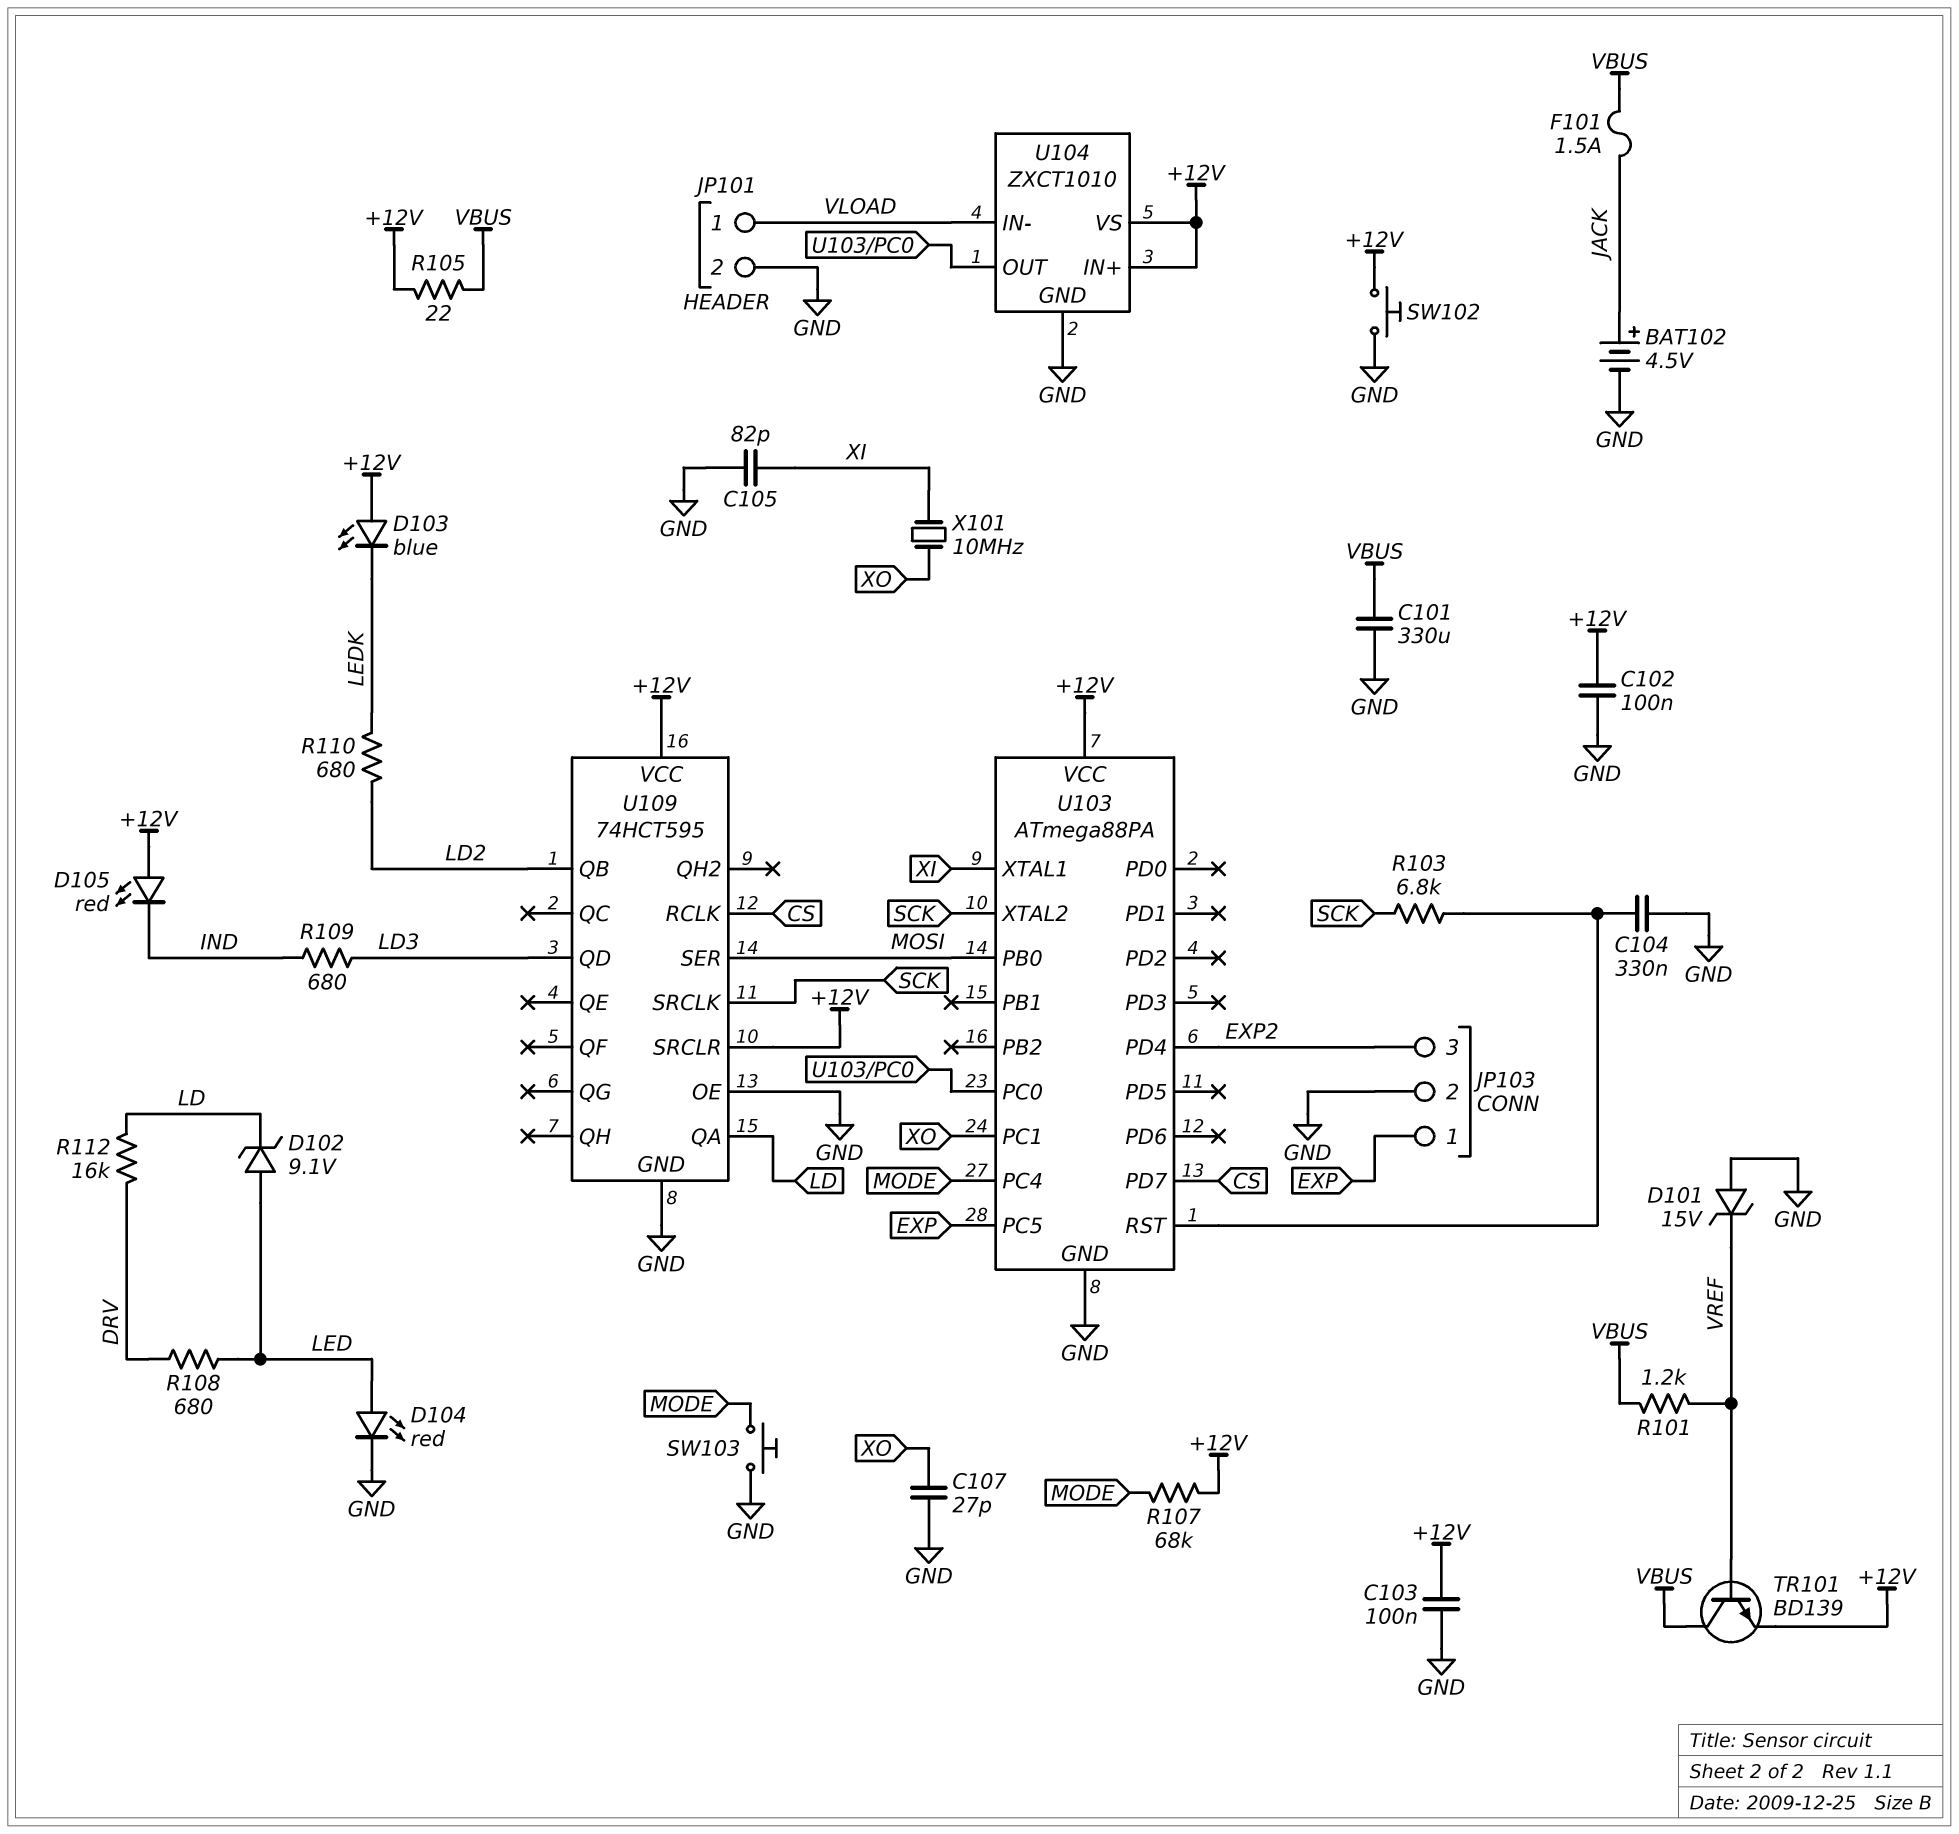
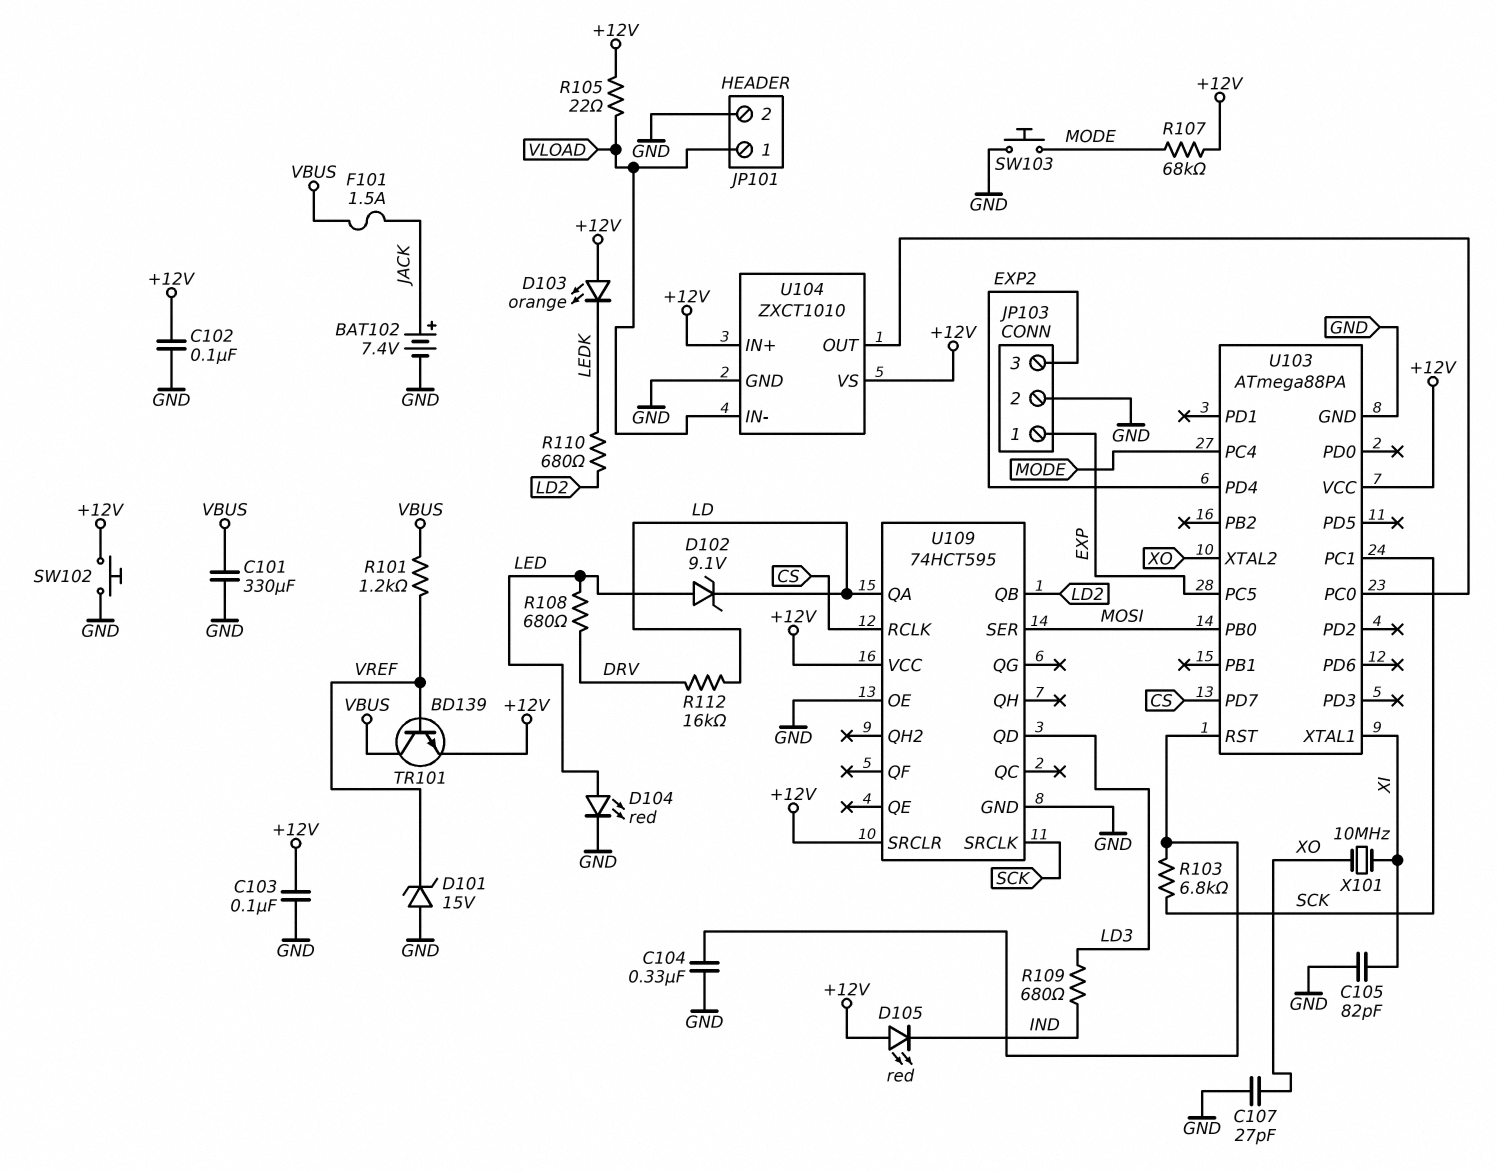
BAT102: 4.5V (plus JACK, minus GND) -> 7.4V (plus JACK, minus GND)
D103: LED blue (A +12V, K LEDK) -> LED orange (A +12V, K LEDK)
R105: 22 (+12V, VBUS) -> 22 (+12V, VLOAD)
U103 pin PC1: XO -> SCK
U103 pin XTAL2: SCK -> XO

